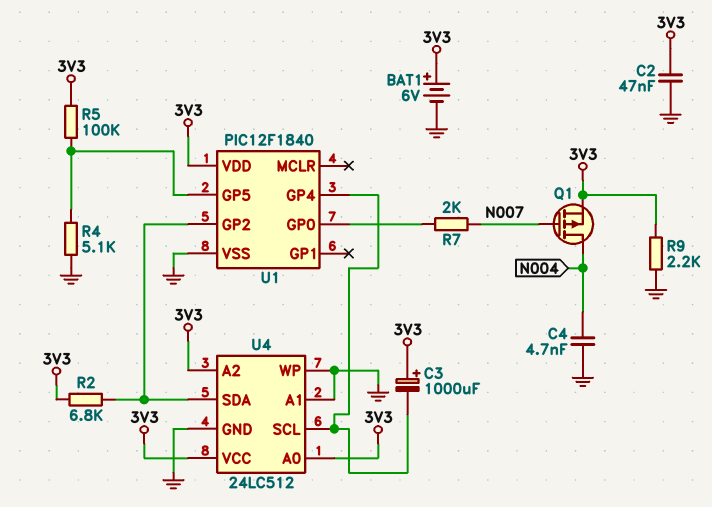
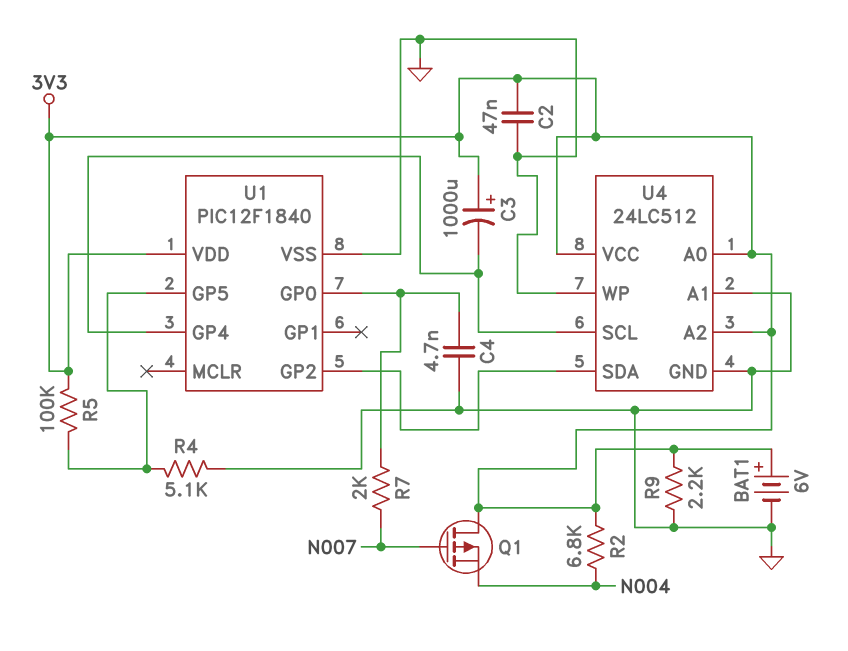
C4: 4.7nF (GND, N004) -> 4.7nF (GND, U1/GP0)
Q1: PMOS (G N007, D N004, S 3V3) -> PMOS (G N007, D 3V3, S N004)
R2: 6.8k (3V3, U1/GP2) -> 6.8k (3V3, N004)

